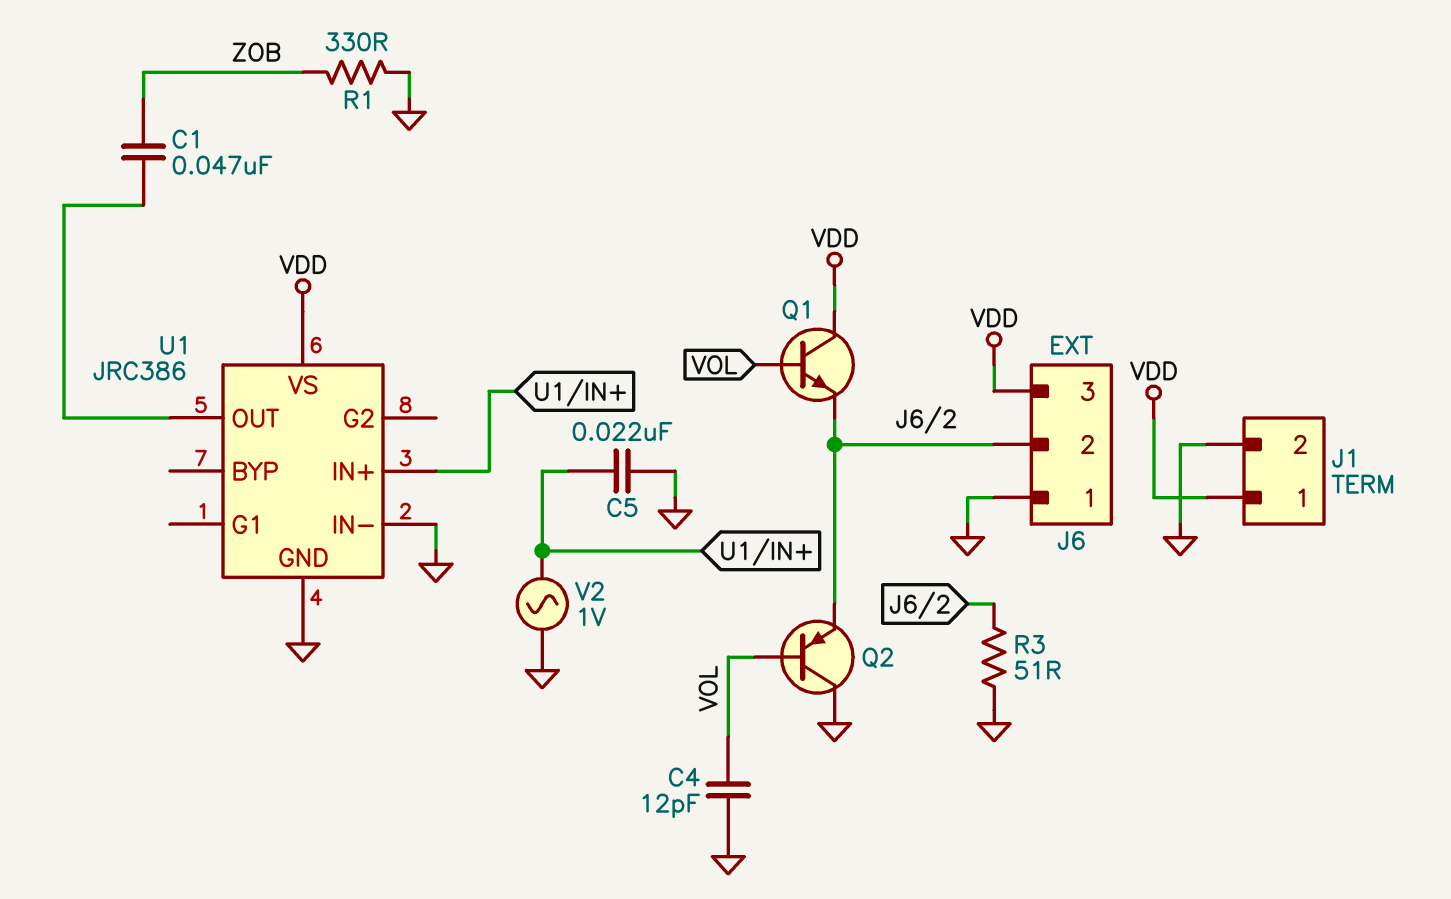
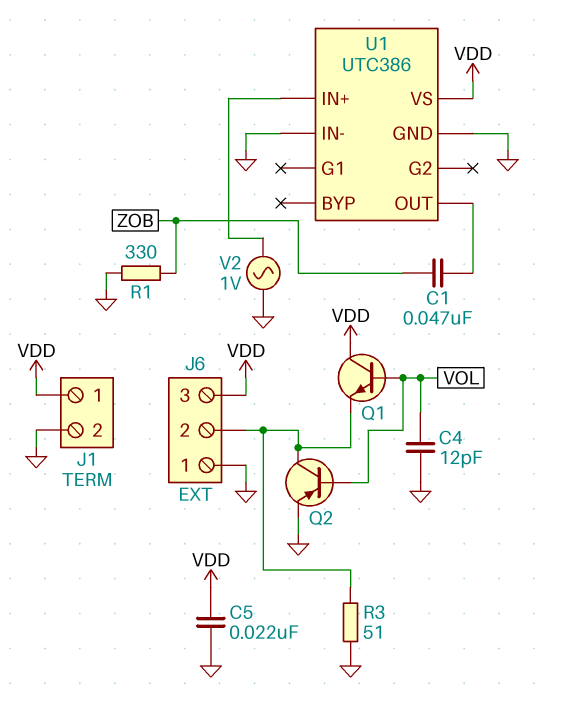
C5: 22nF (GND, U1/IN+) -> 22nF (GND, VDD)
Q2: PNP (B VOL, C GND, E J6/2) -> PNP (B VOL, C J6/2, E GND)
U1: JRC386 -> UTC386

